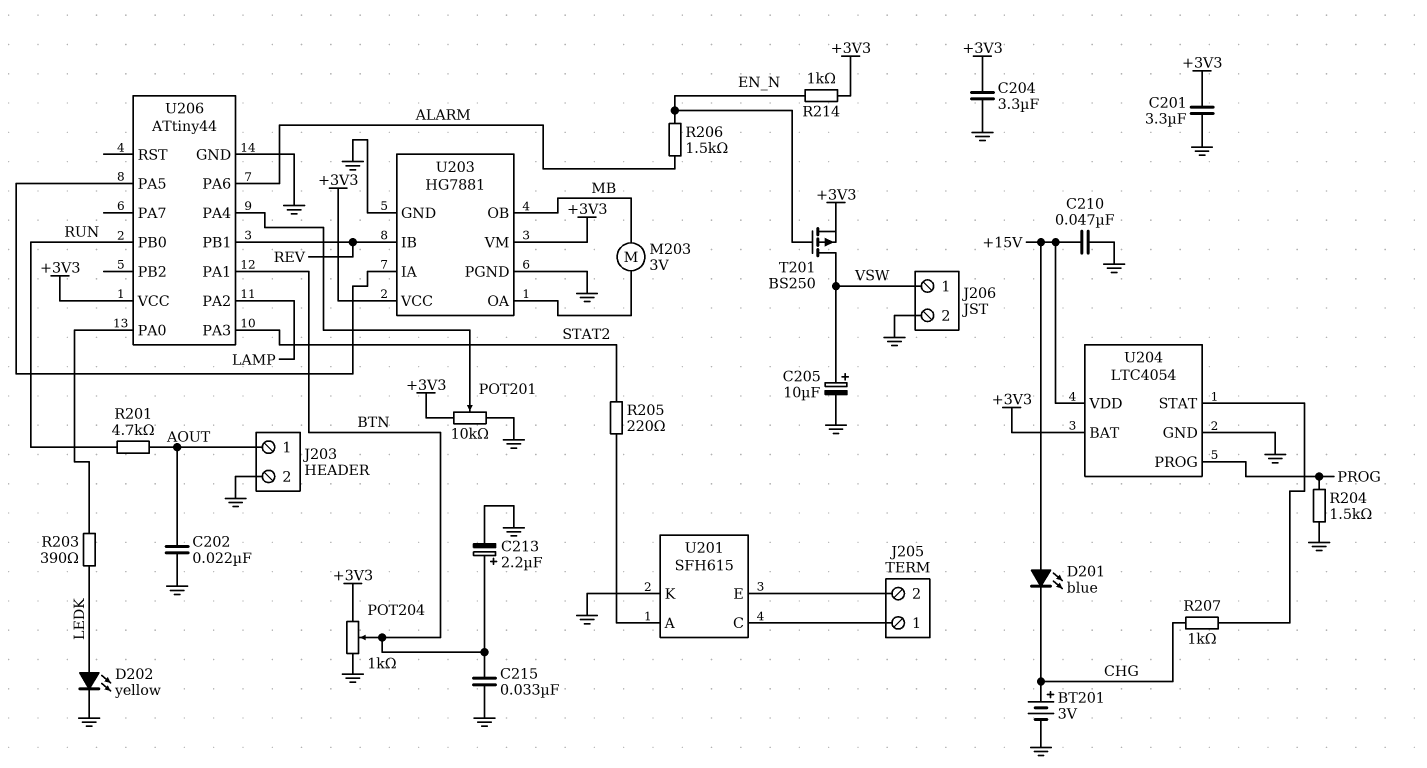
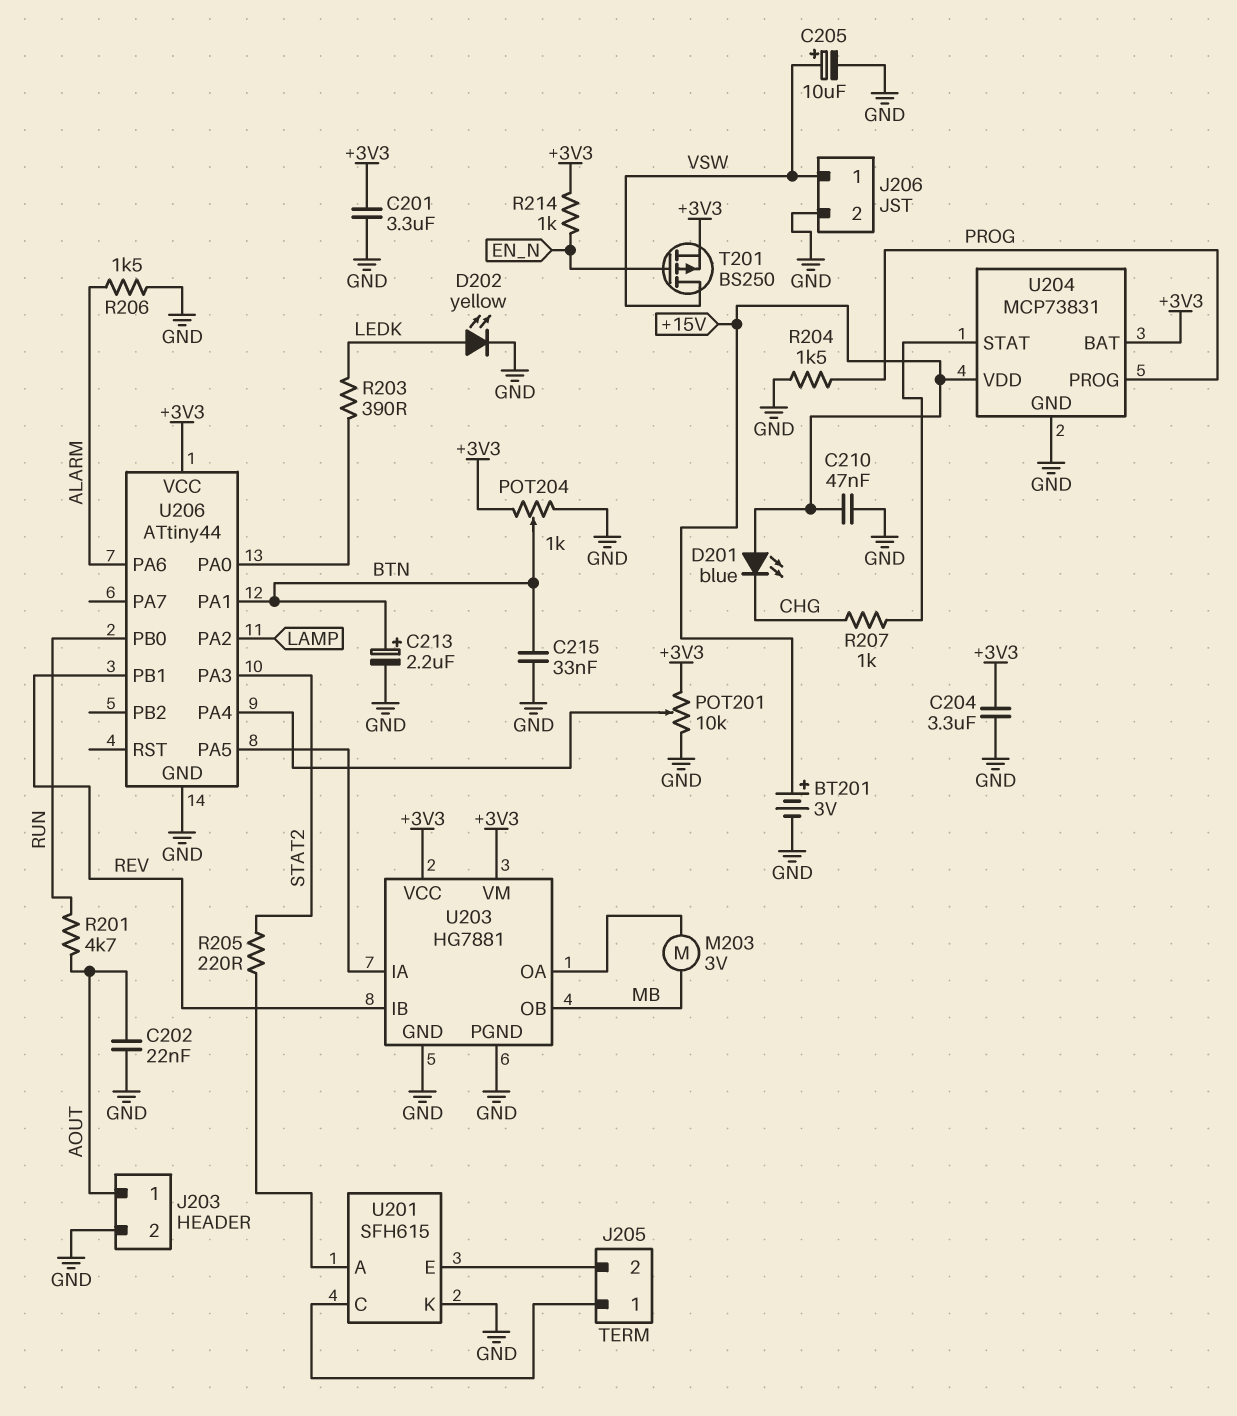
BT201: 3V (plus CHG, minus GND) -> 3V (plus +15V, minus GND)
R206: 1.5k (ALARM, EN_N) -> 1.5k (ALARM, GND)
U204: LTC4054 -> MCP73831

